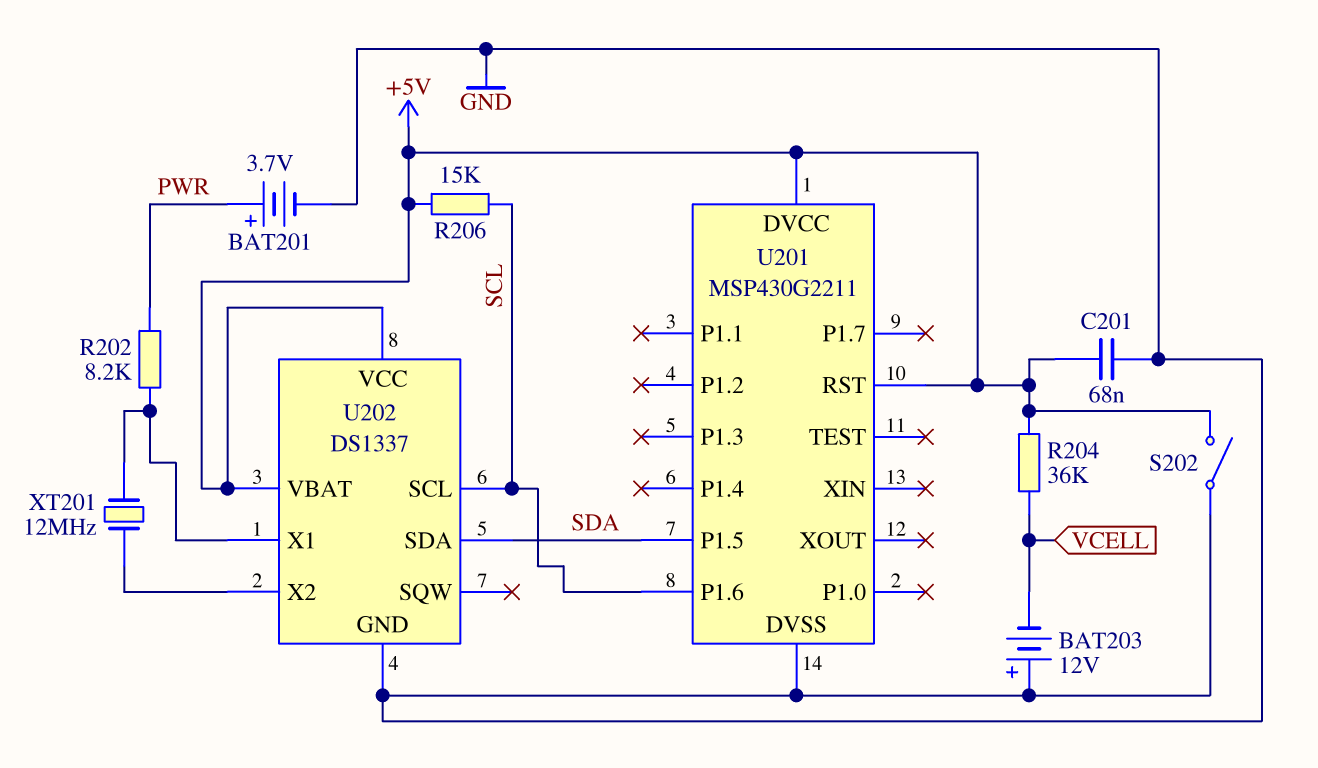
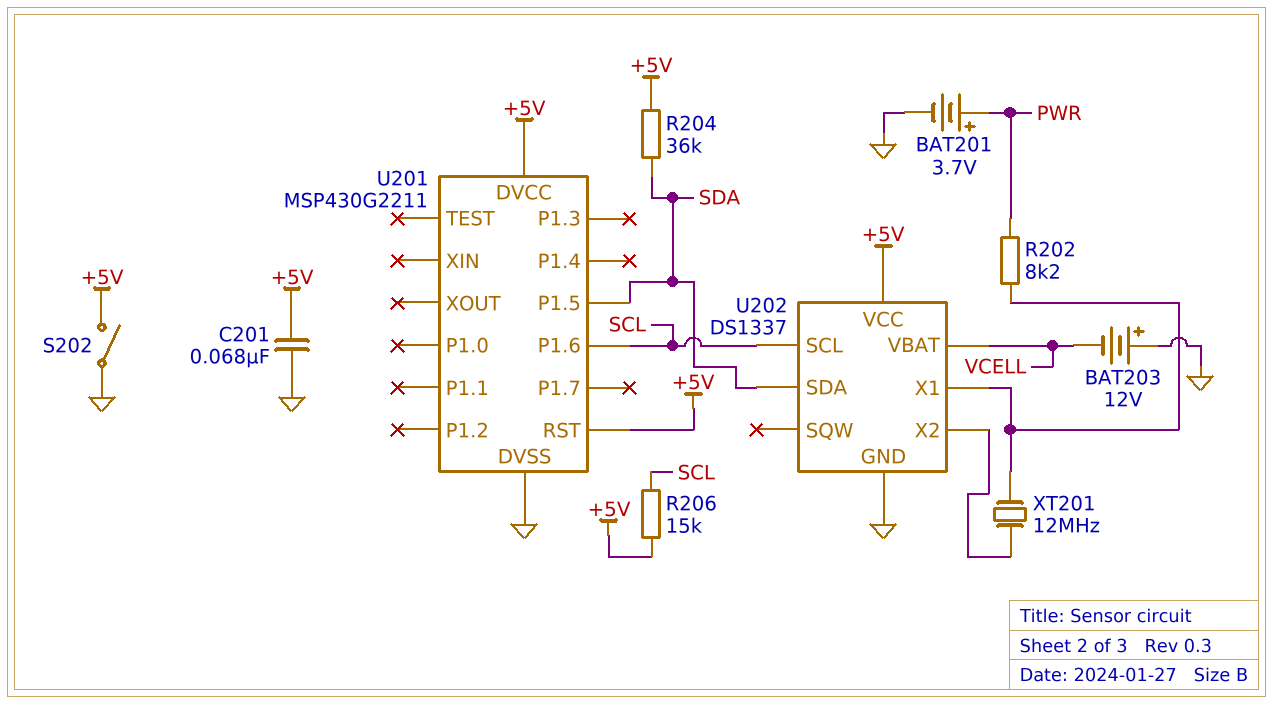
R204: 36k (+5V, VCELL) -> 36k (+5V, SDA)
U202 pin VBAT: +5V -> VCELL

